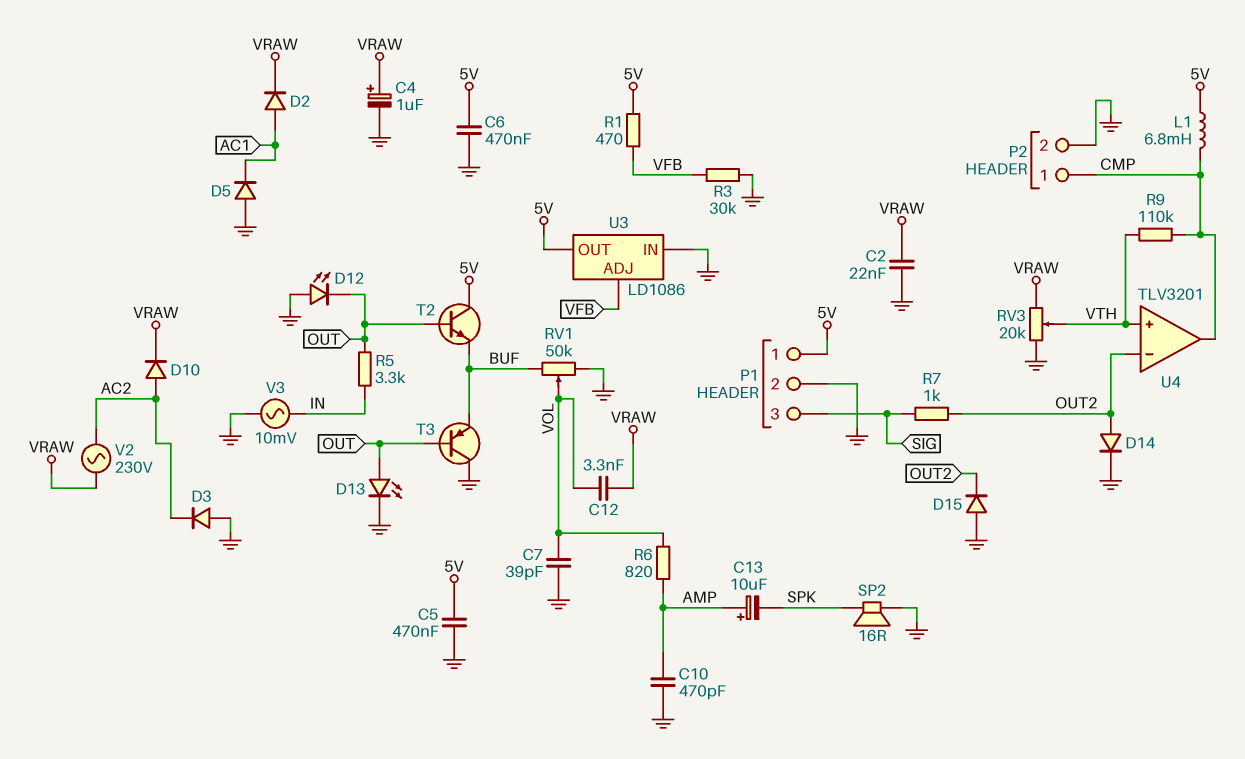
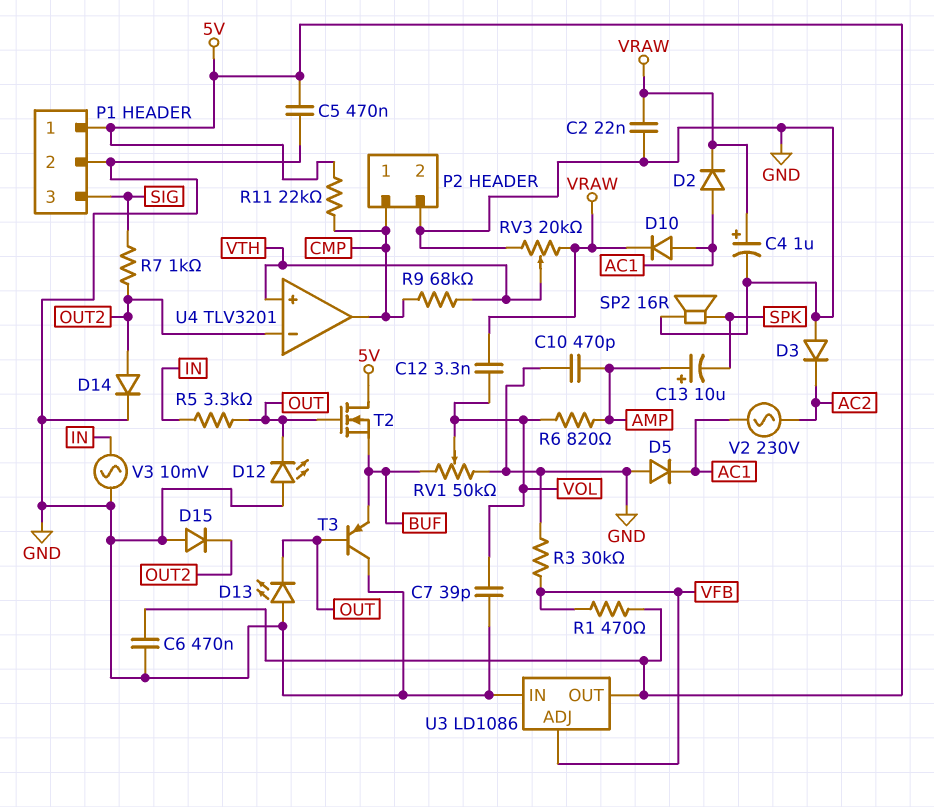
D10: diode (A AC2, K VRAW) -> diode (A AC1, K VRAW)
D13: LED (A OUT, K GND) -> LED (A GND, K OUT)
L1: 6.8mH (5V, CMP) -> none
R9: 110k (CMP, VTH) -> 68k (CMP, VTH)
R11: none -> 22k (5V, CMP)
T2: NPN (B OUT, C 5V, E BUF) -> NMOS (G OUT, D 5V, S BUF)
V2: AC 230V (AC2, VRAW) -> AC 230V (AC1, AC2)

